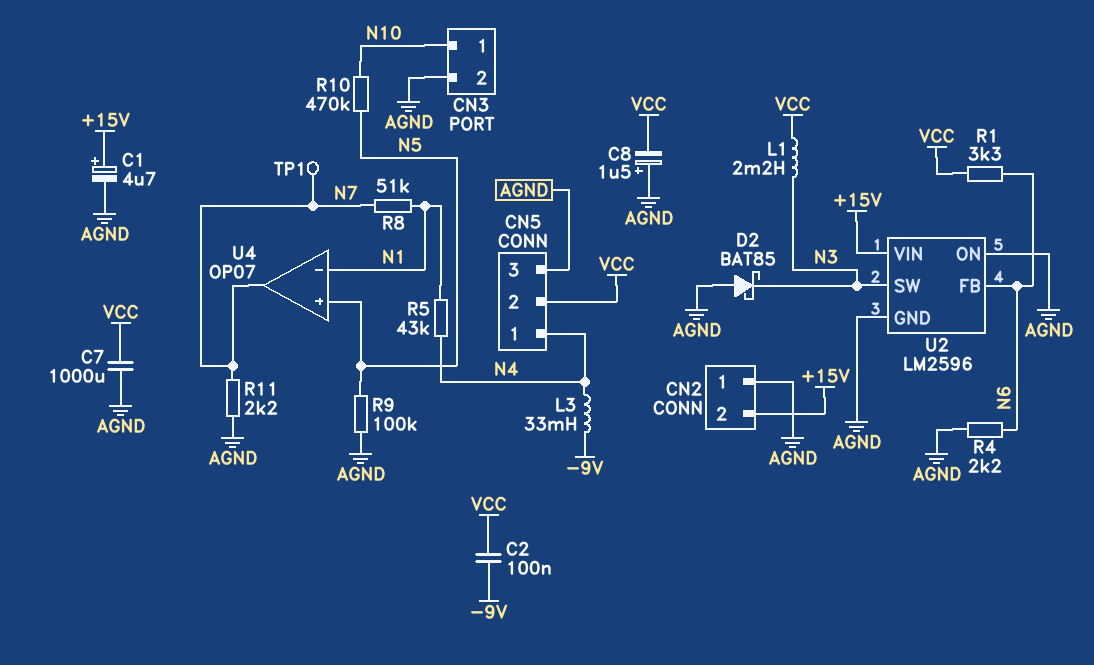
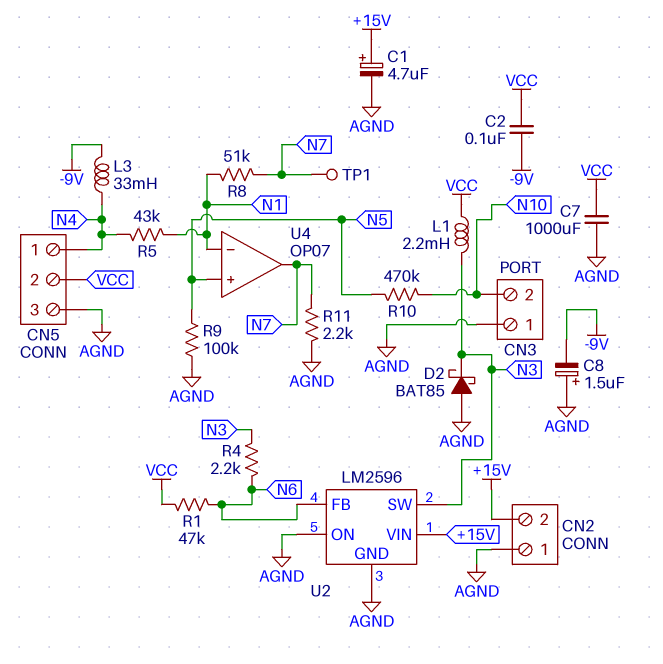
C8: 1.5uF (plus AGND, minus VCC) -> 1.5uF (plus AGND, minus -9V)
CN3 pin 1: N10 -> AGND
CN3 pin 2: AGND -> N10
R1: 3.3k (N6, VCC) -> 47k (N6, VCC)
R4: 2.2k (AGND, N6) -> 2.2k (N3, N6)

